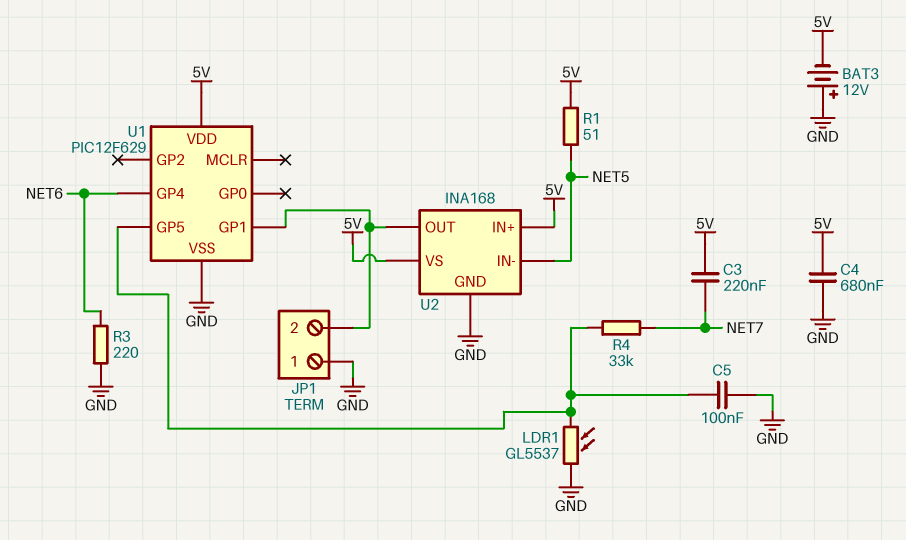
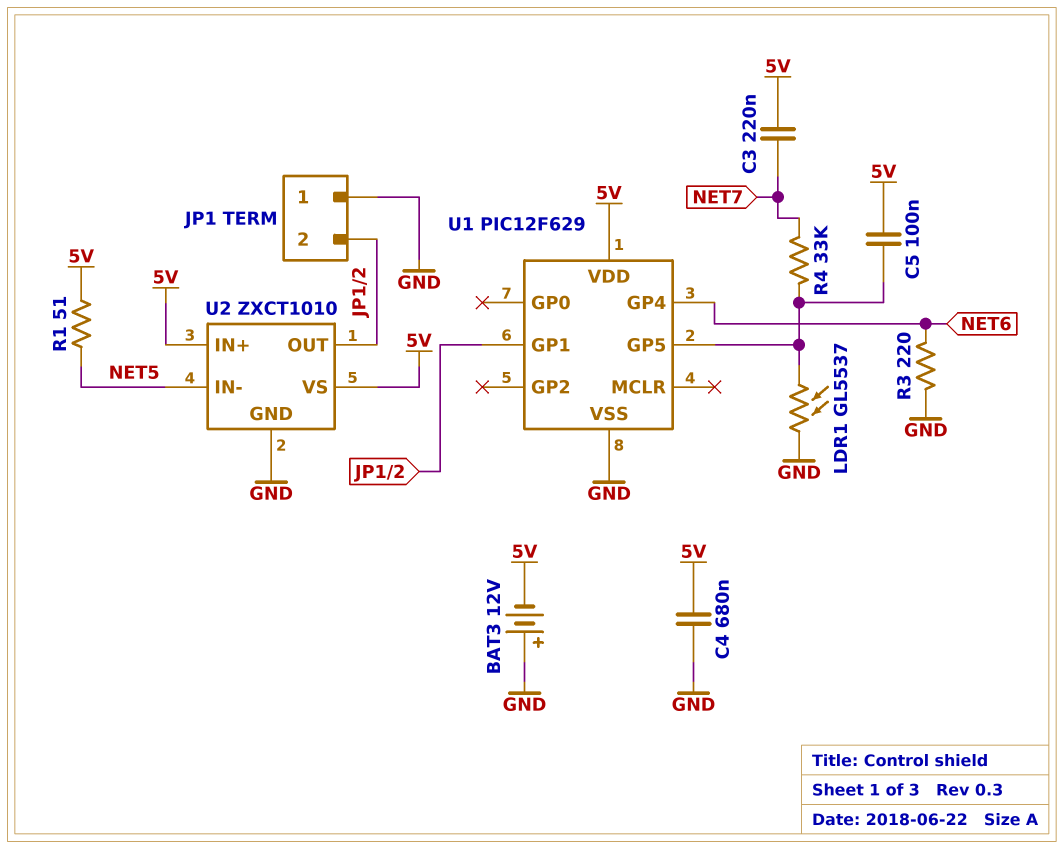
C5: 100nF (GND, U1/GP5) -> 100nF (5V, U1/GP5)
U2: INA168 -> ZXCT1010

